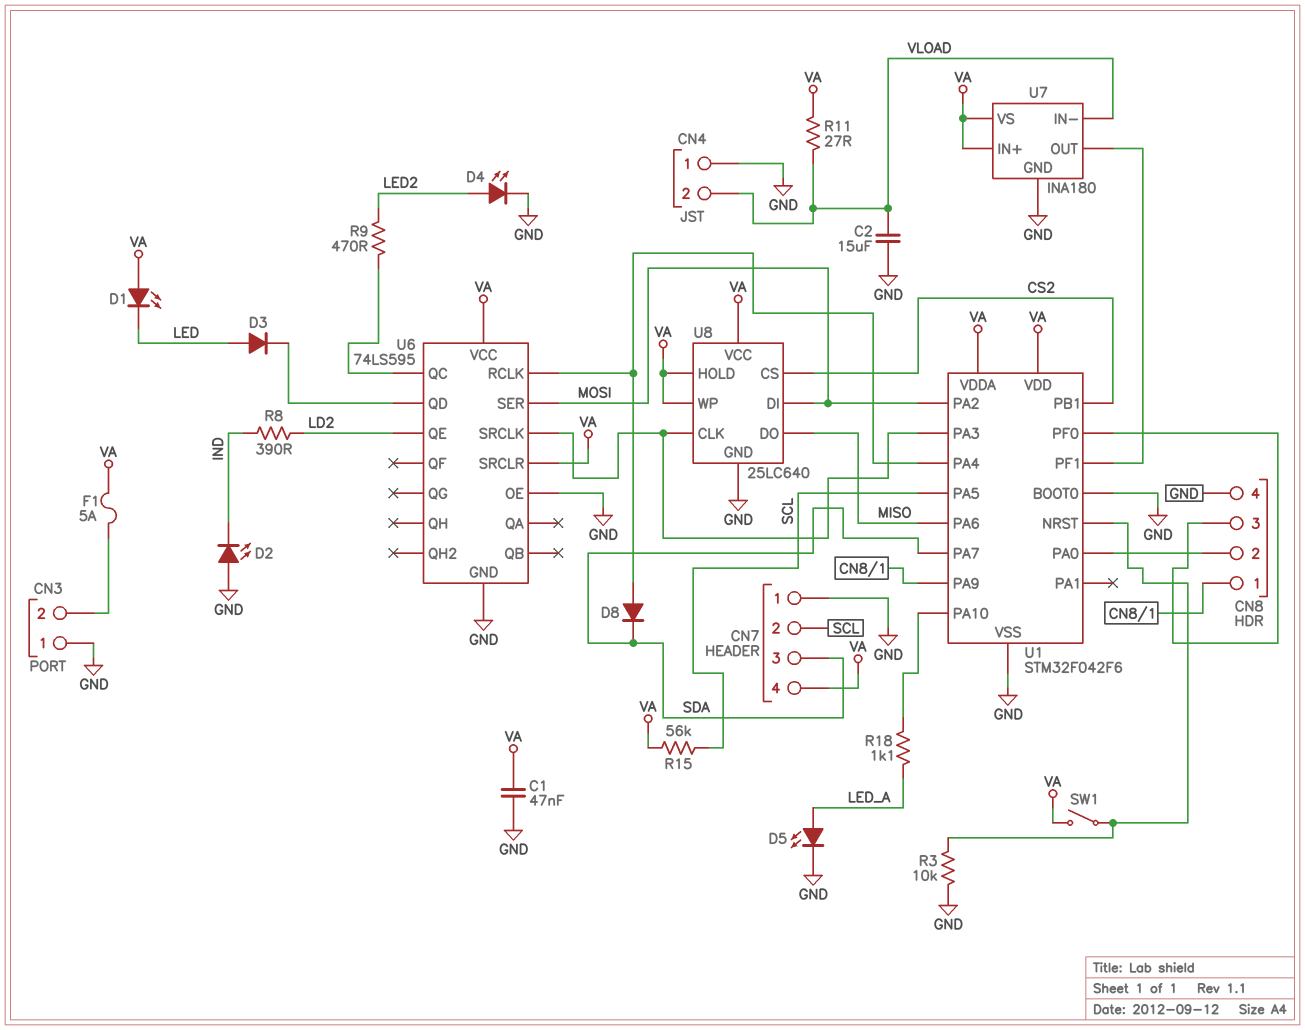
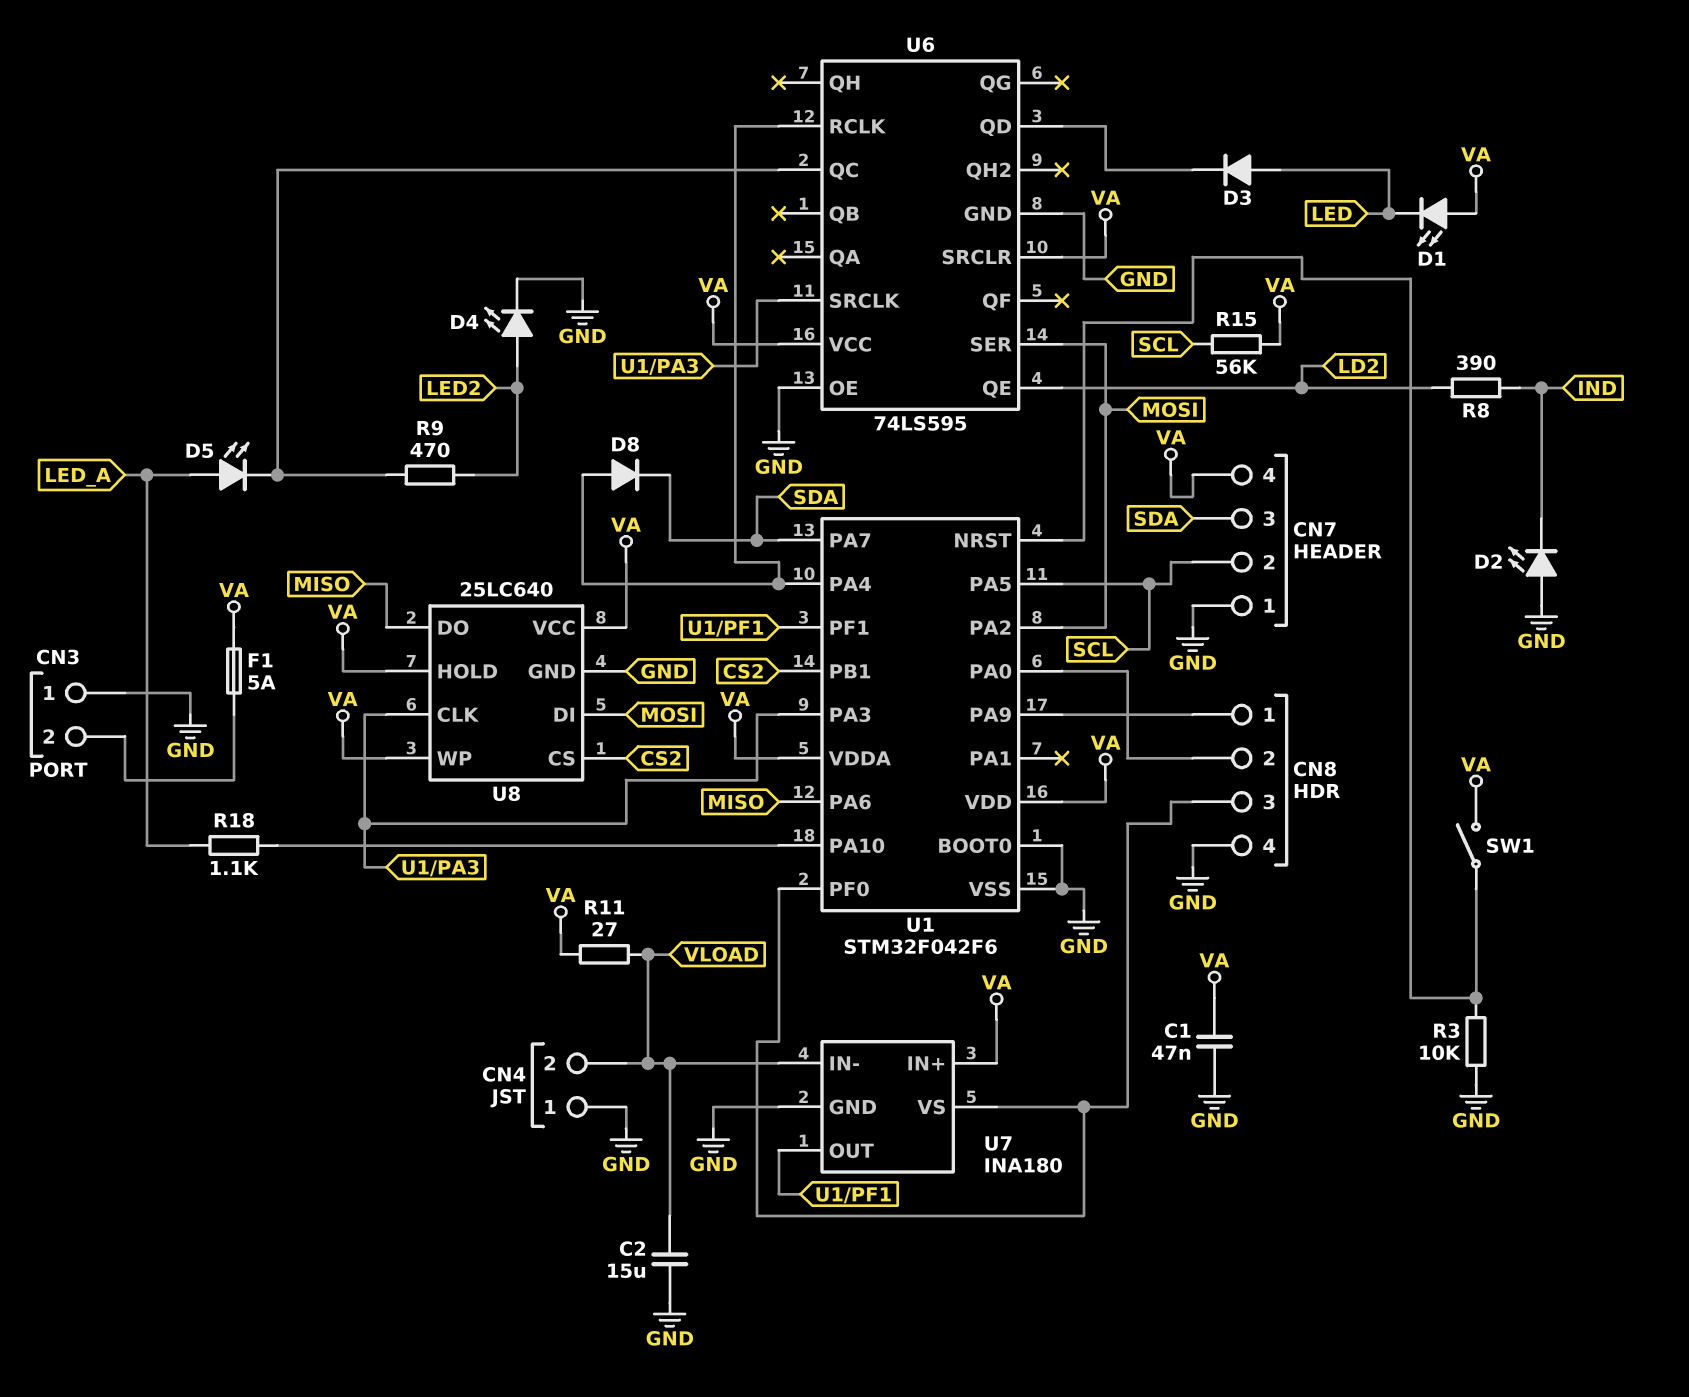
D5: LED (A LED_A, K GND) -> LED (A LED_A, K U6/QC)
U7 pin VS: VA -> CN8/3

